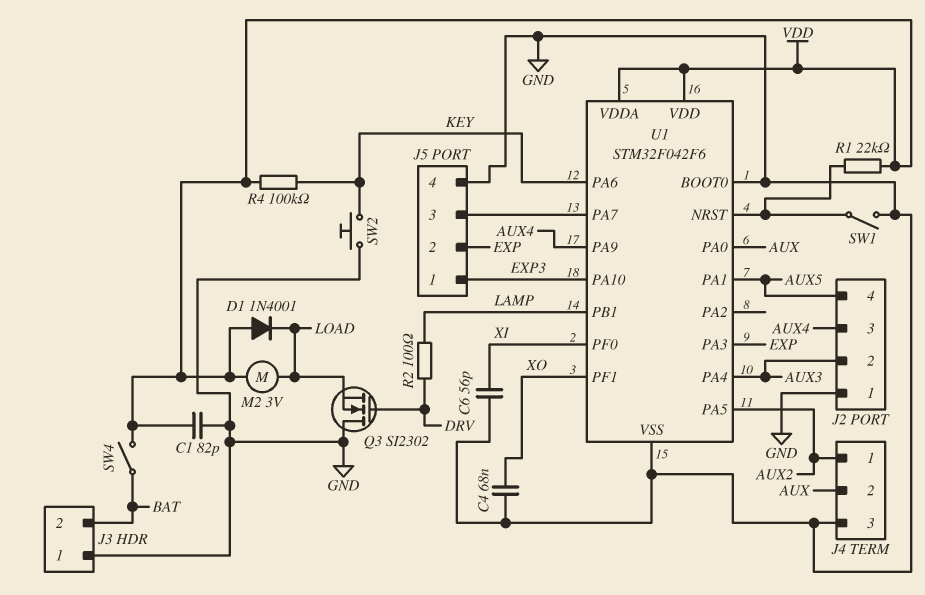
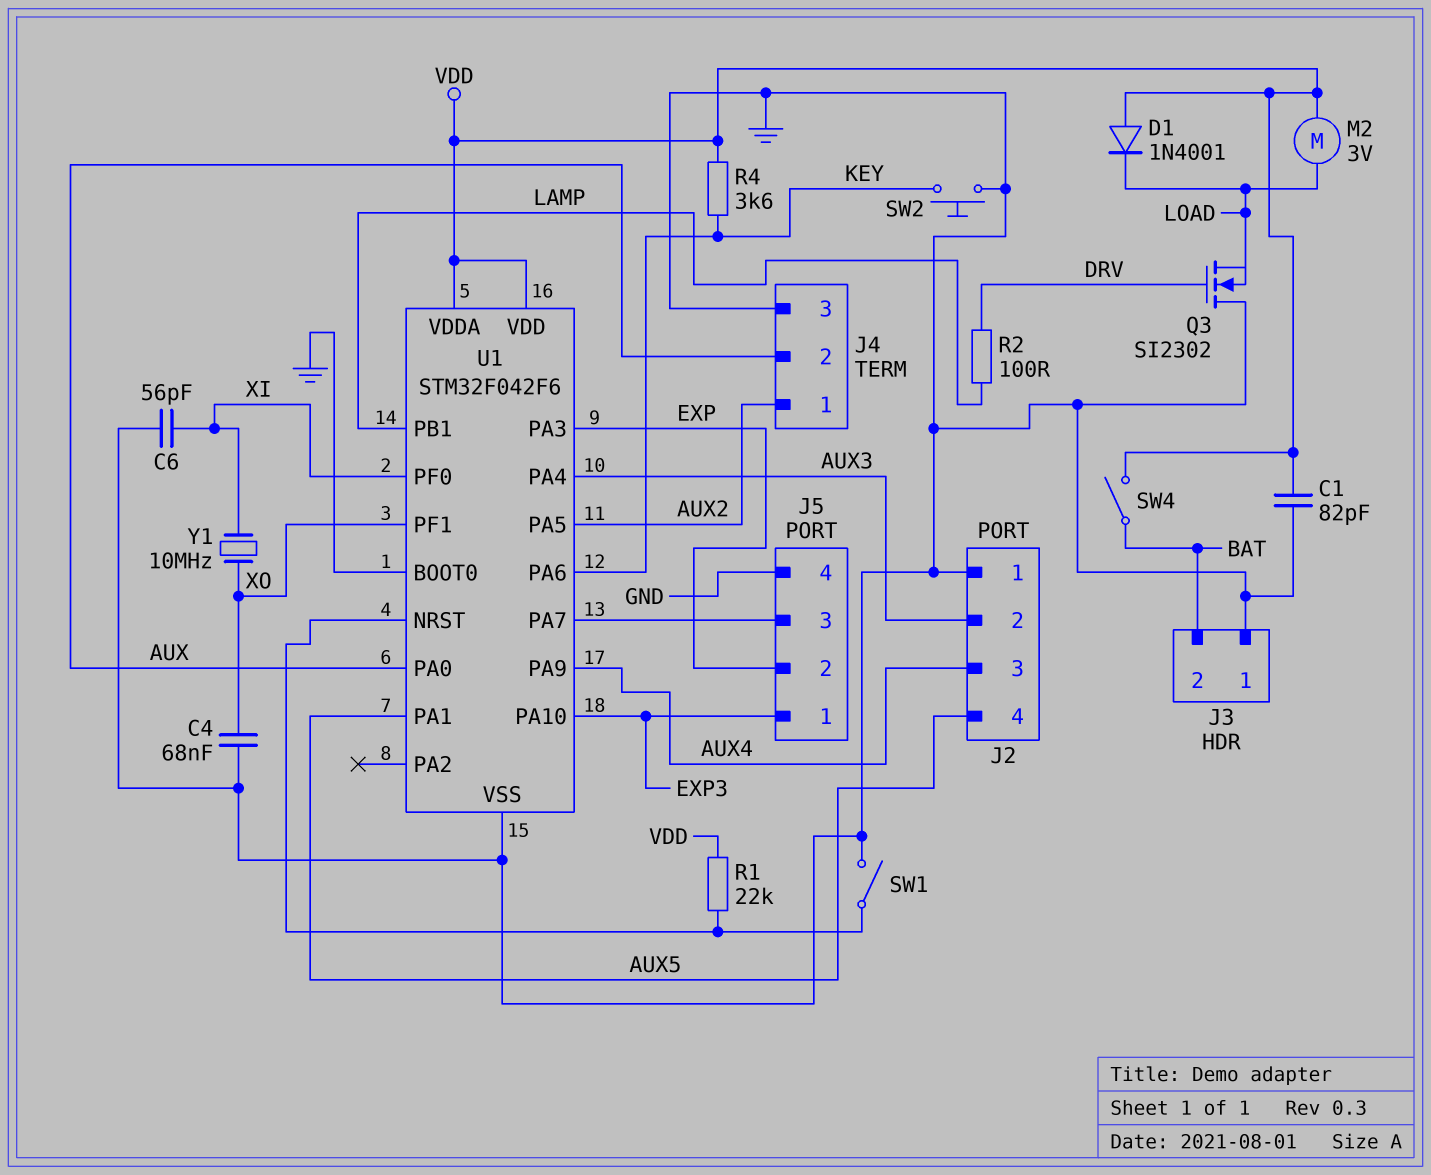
R4: 100k (KEY, VDD) -> 3.6k (KEY, VDD)
Y1: none -> 10MHz (XI, XO)

